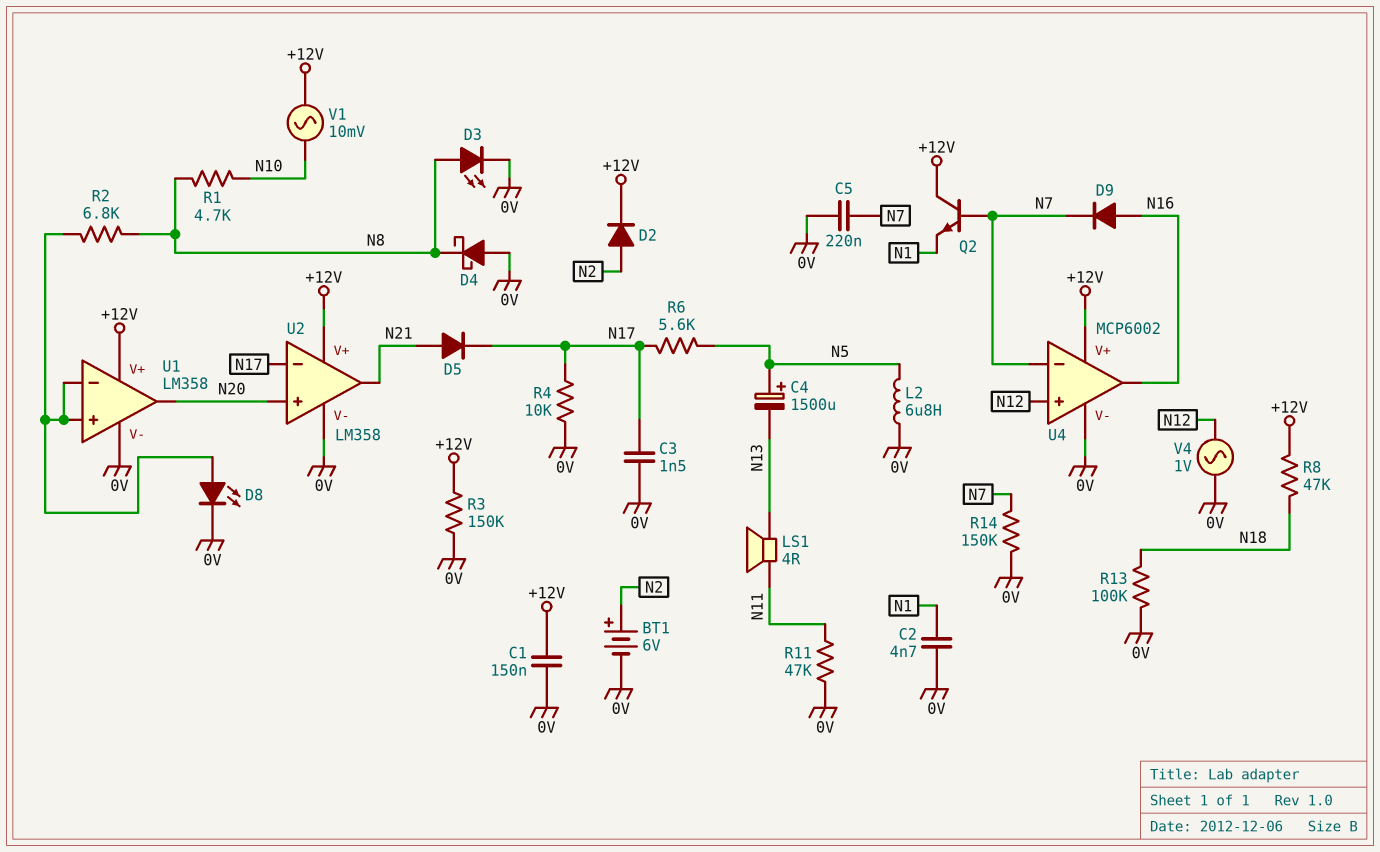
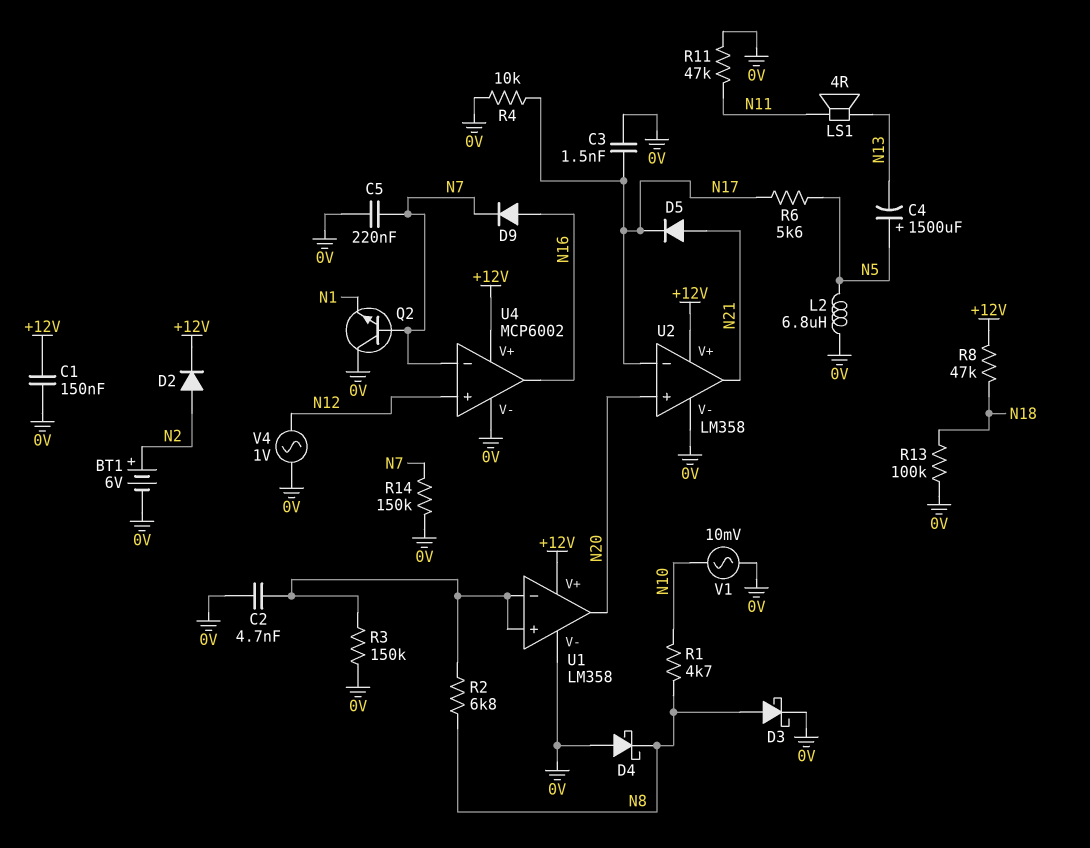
C2: 4.7nF (0V, N1) -> 4.7nF (0V, U1/in+)
D3: LED (A N8, K 0V) -> schottky (A N8, K 0V)
D8: LED (A U1/in+, K 0V) -> none
Q2: NPN (B N7, C +12V, E N1) -> NPN (B N7, C 0V, E N1)
R3: 150k (+12V, 0V) -> 150k (0V, U1/in+)
V1: AC 10mV (+12V, N10) -> AC 10mV (0V, N10)

